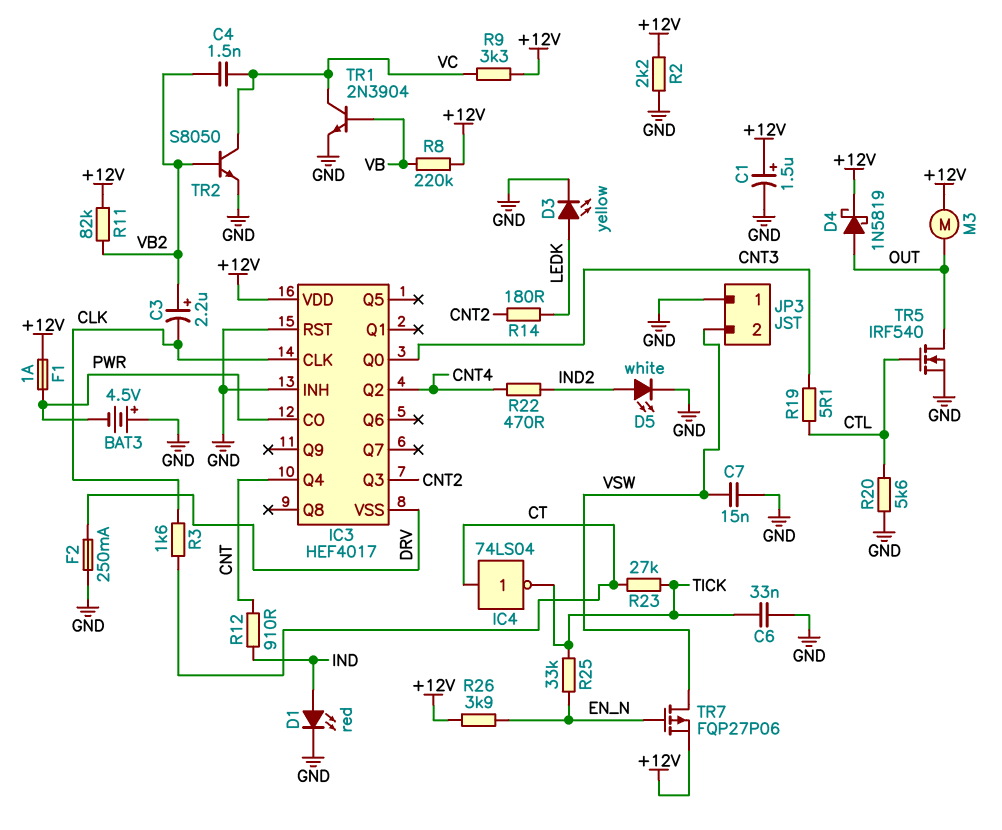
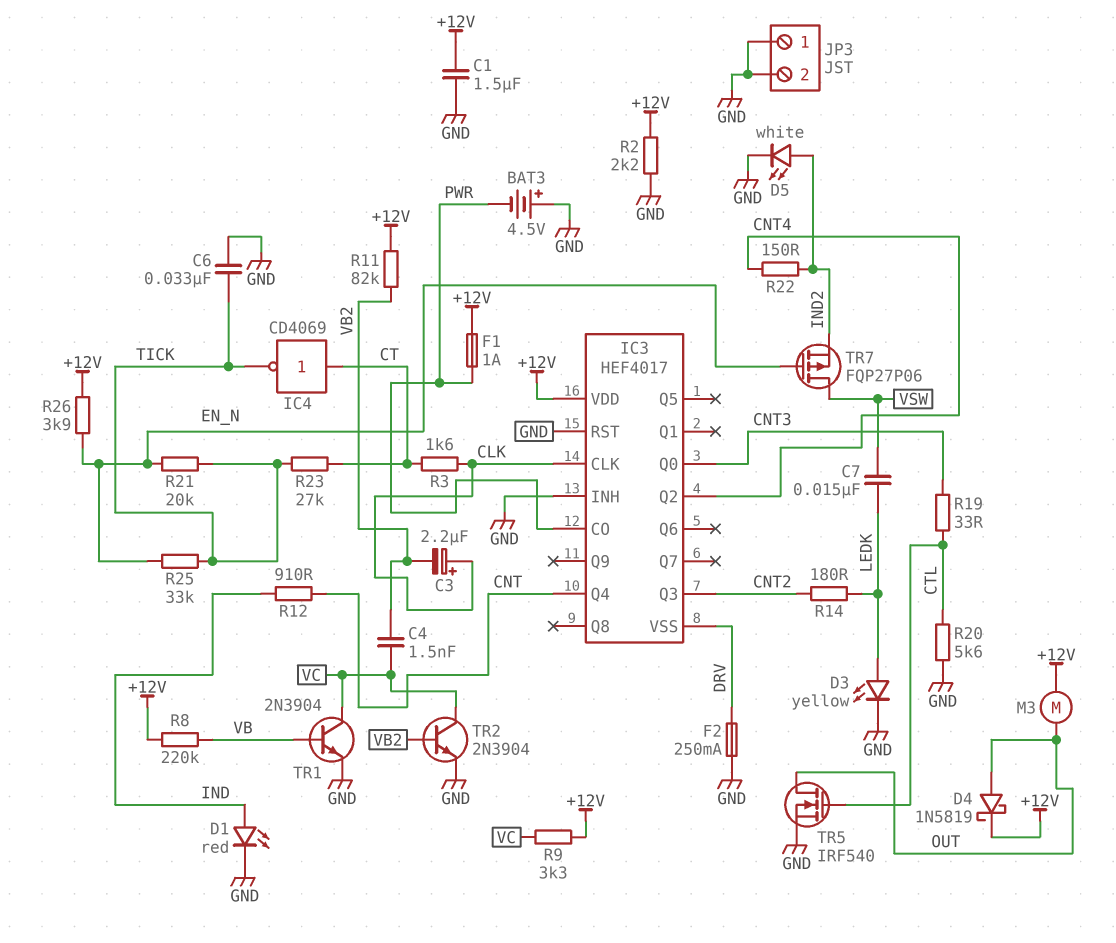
C1: 1.5uF (plus +12V, minus GND) -> 1.5uF (+12V, GND)
C3: 2.2uF (plus VB2, minus CLK) -> 2.2uF (plus CLK, minus VB2)
C7: 15nF (GND, VSW) -> 15nF (LEDK, VSW)
IC4: NOT 74LS04 (in CT, out TICK) -> NOT CD4069 (in CT, out TICK)
JP3 pin 2: VSW -> GND
R19: 5.1 (CNT3, CTL) -> 33 (CNT3, CTL)
R21: none -> 20k (EN_N, TICK)
R22: 470 (CNT4, IND2) -> 150 (CNT4, IND2)
TR2: NPN S8050 (B VB2, C VC, E GND) -> NPN 2N3904 (B VB2, C VC, E GND)
TR7: PMOS FQP27P06 (G EN_N, D VSW, S +12V) -> PMOS FQP27P06 (G EN_N, D VSW, S IND2)

